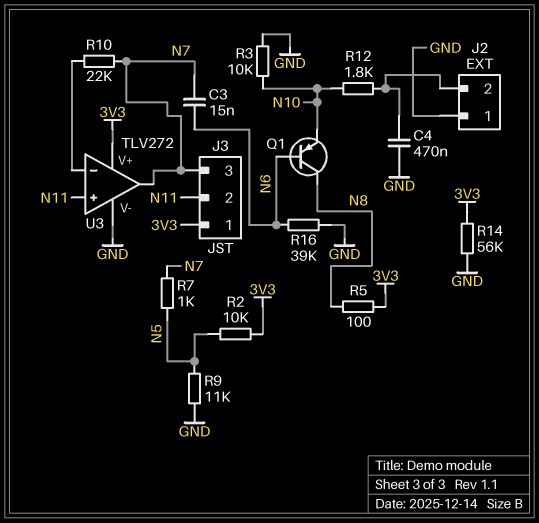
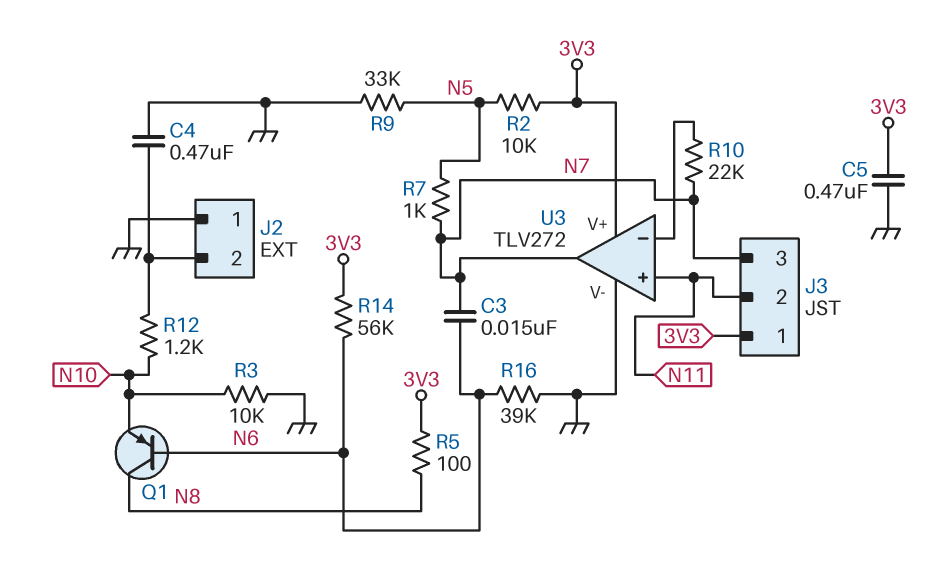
C5: none -> 470nF (3V3, GND)
R9: 11k (GND, N5) -> 33k (GND, N5)
R12: 1.8k (J2/2, N10) -> 1.2k (J2/2, N10)
R14: 56k (3V3, GND) -> 56k (3V3, N6)

